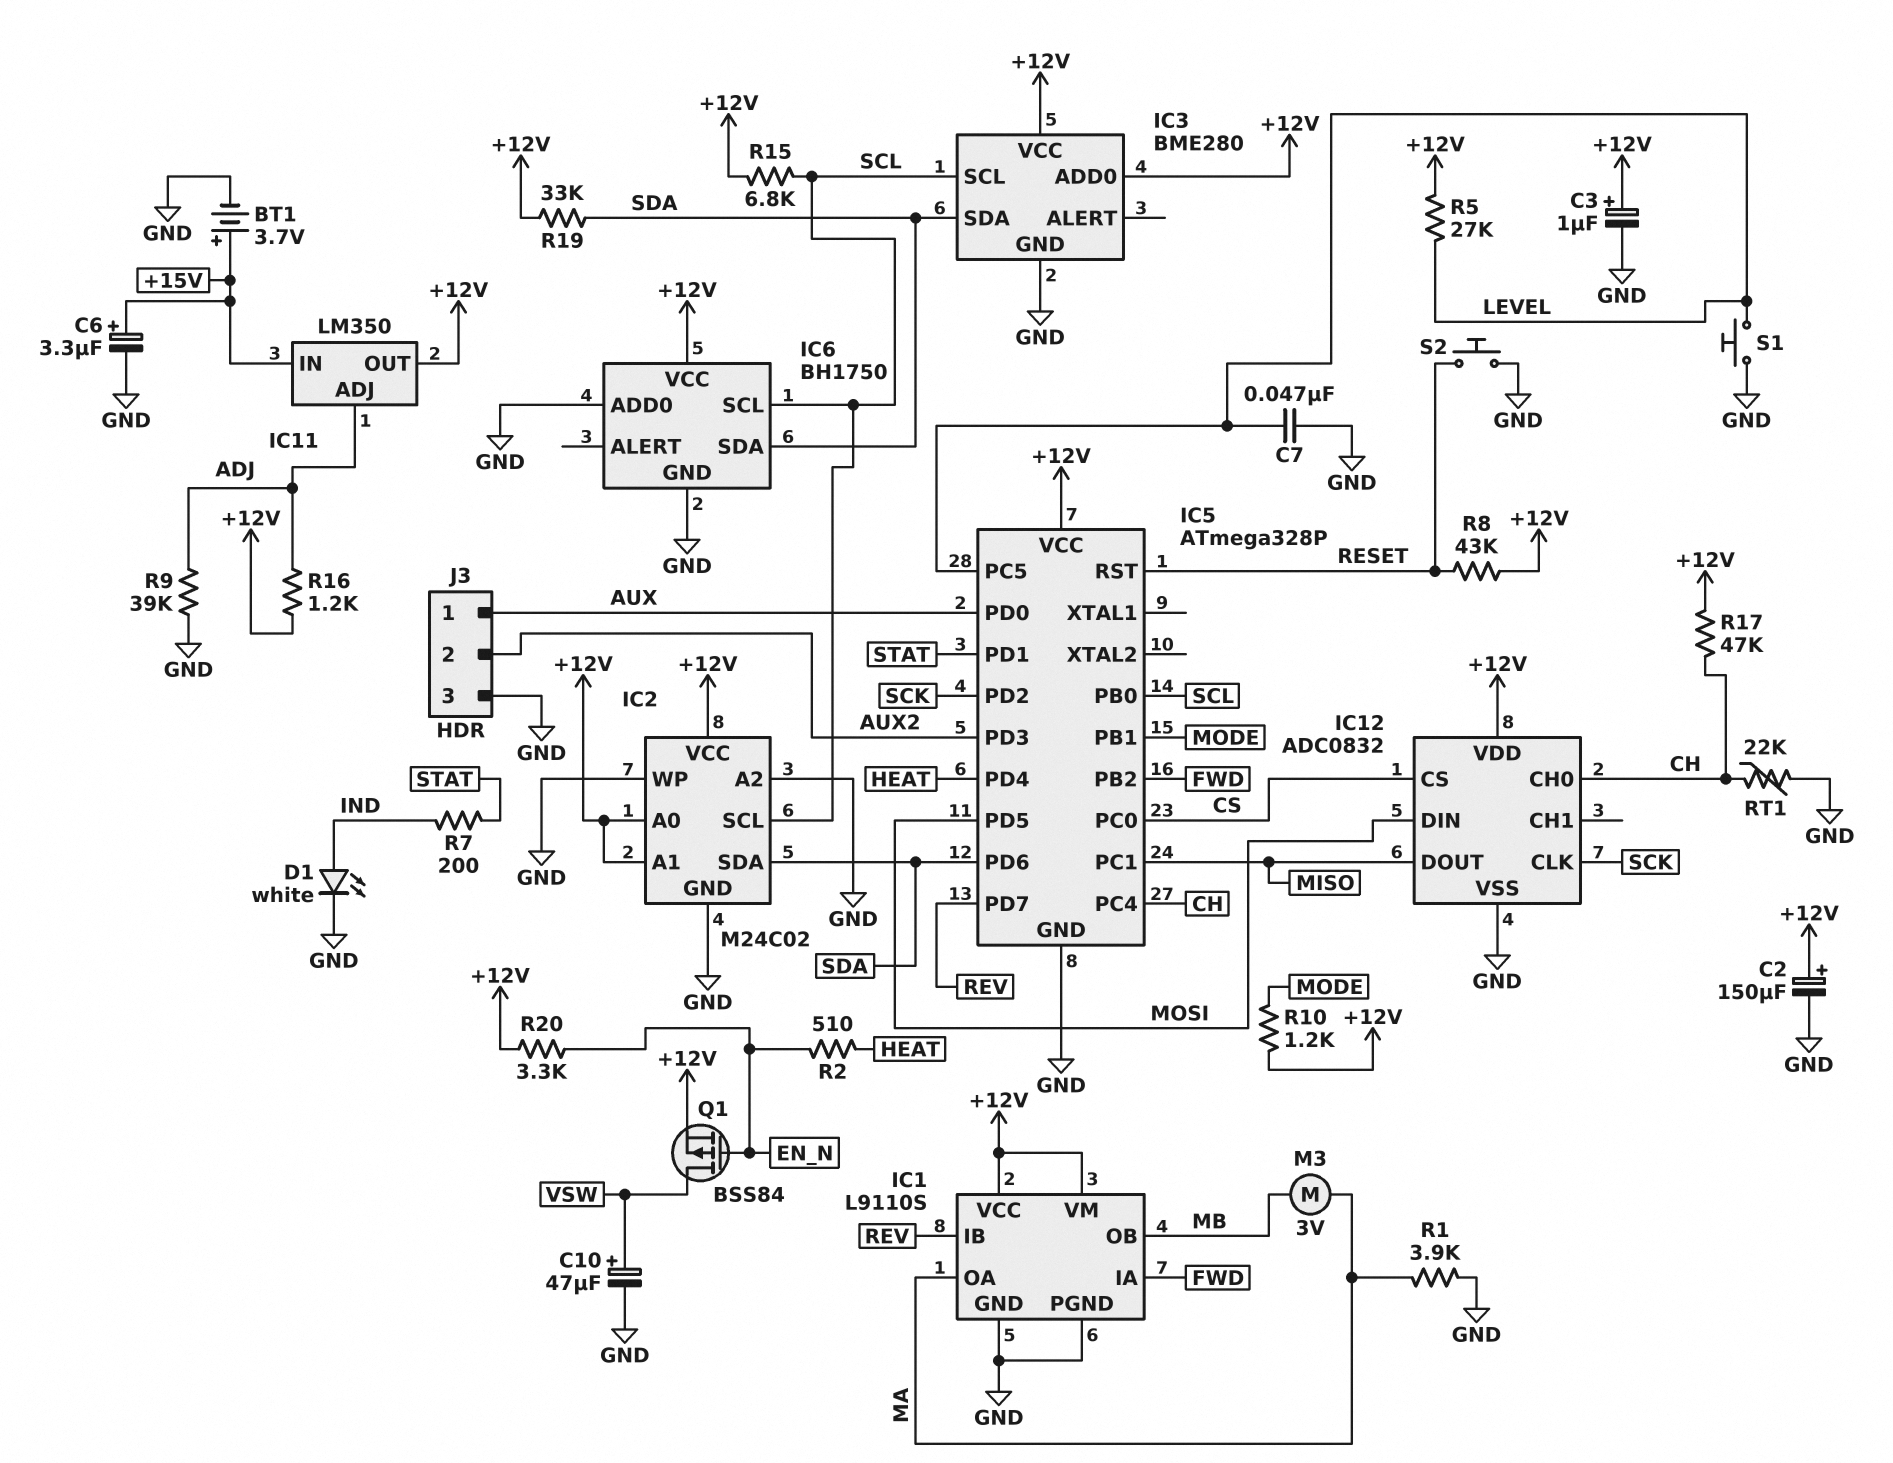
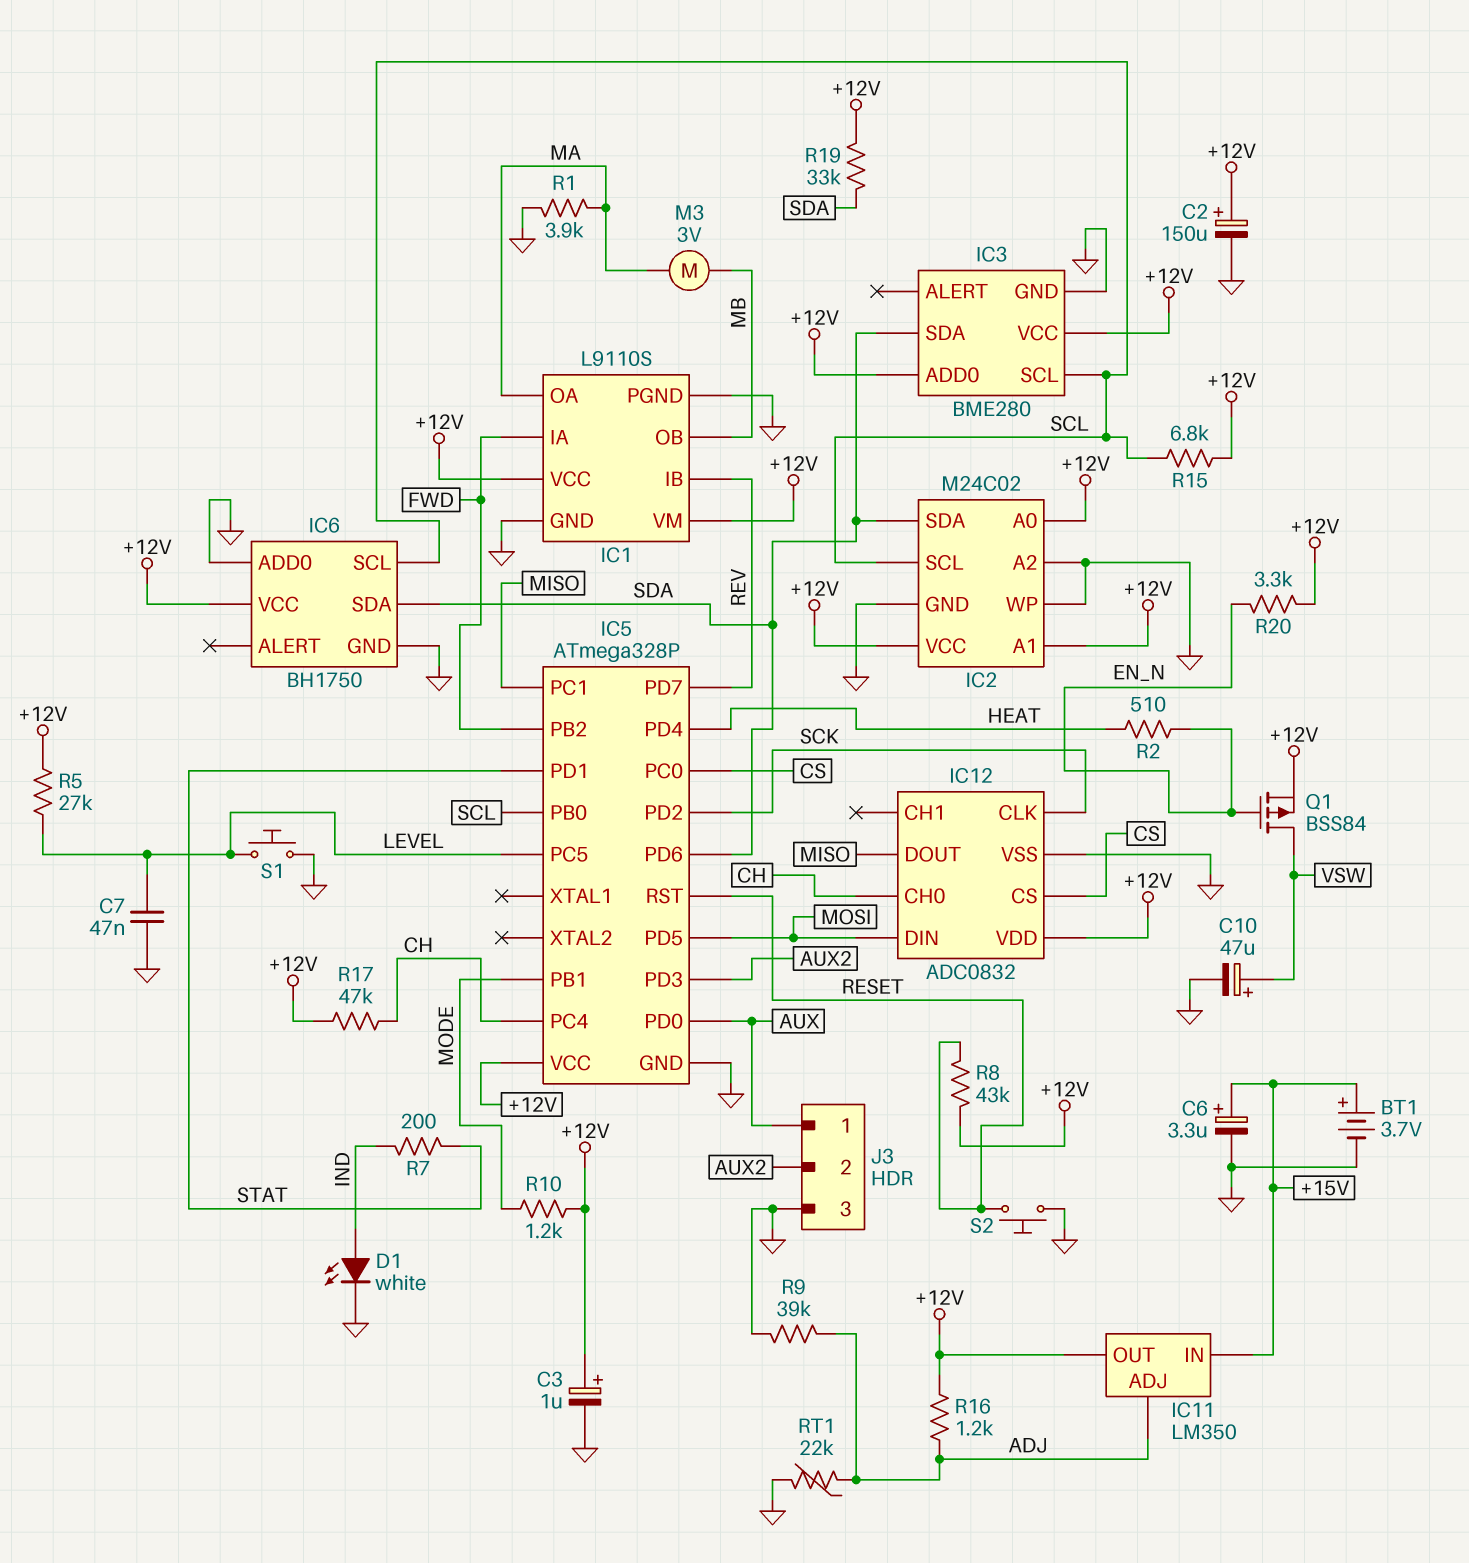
RT1: 22k (CH, GND) -> 22k (ADJ, GND)

